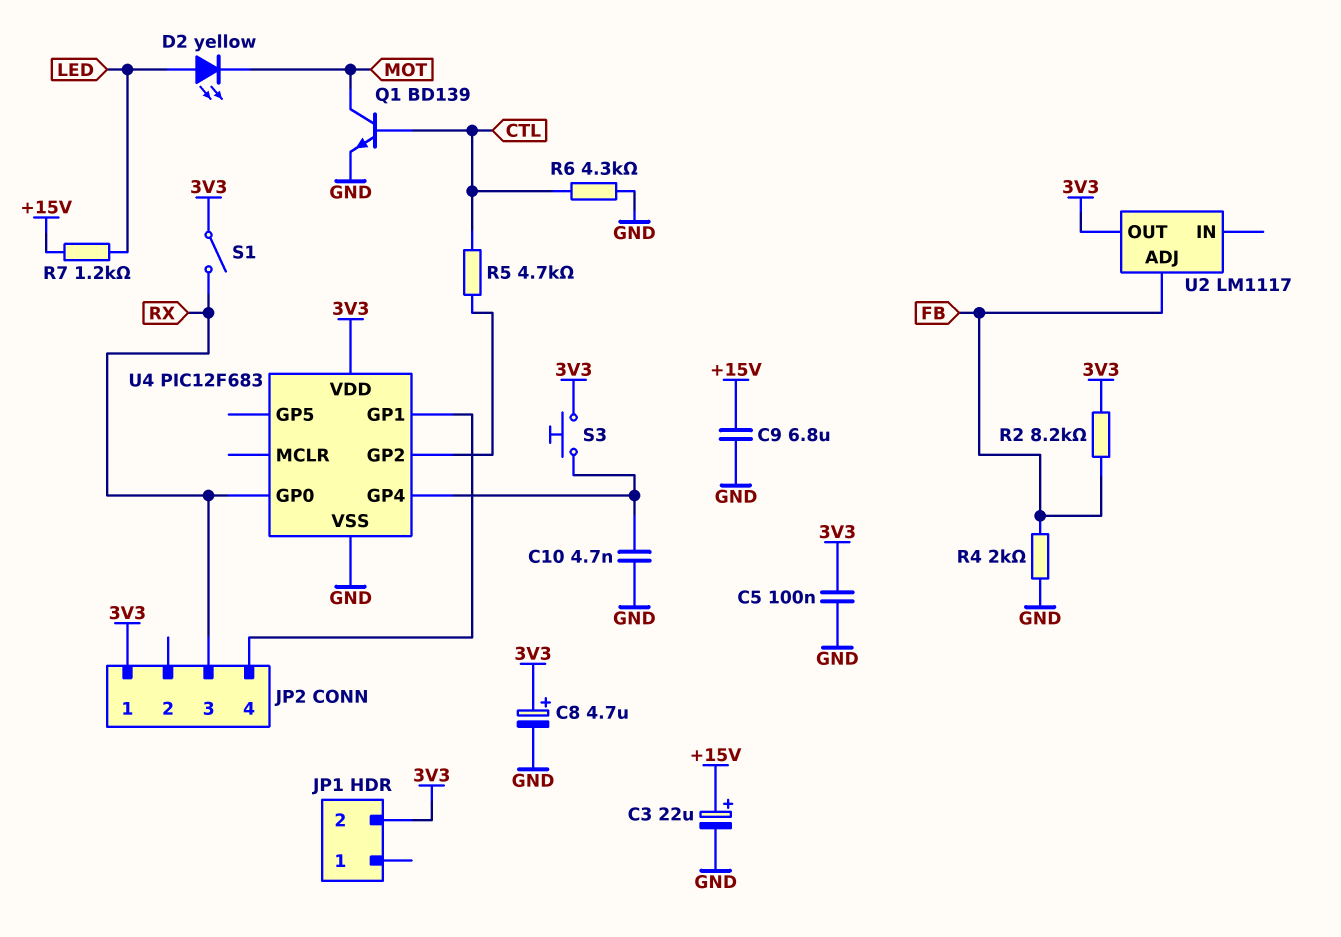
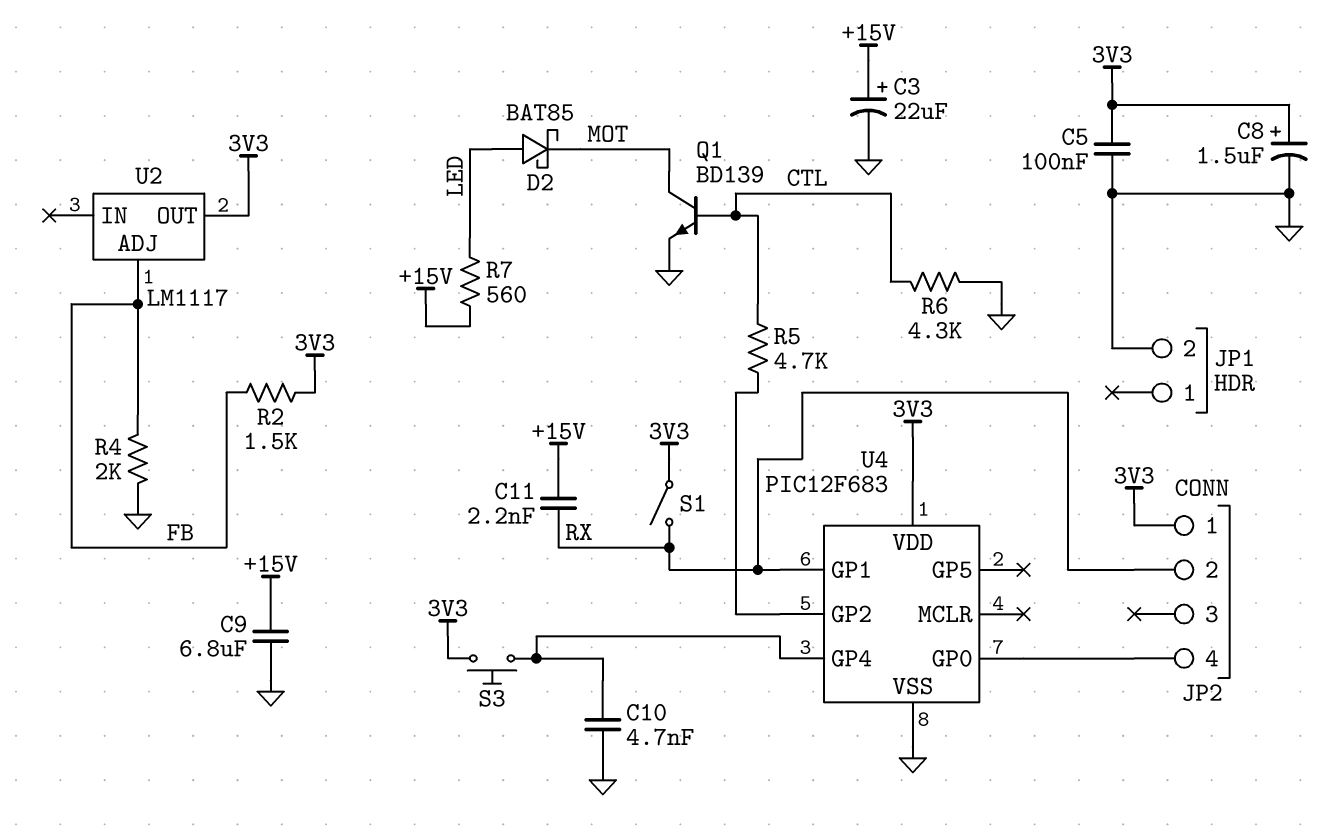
C8: 4.7uF (plus 3V3, minus GND) -> 1.5uF (plus 3V3, minus GND)
C11: none -> 2.2nF (+15V, RX)
D2: LED yellow (A LED, K MOT) -> schottky BAT85 (A LED, K MOT)
JP1 pin 2: 3V3 -> GND
JP2 pin 2: none -> RX
JP2 pin 3: RX -> none
R2: 8.2k (3V3, FB) -> 1.5k (3V3, FB)
R7: 1.2k (+15V, LED) -> 560 (+15V, LED)
U4 pin GP0: RX -> JP2/4
U4 pin GP1: JP2/4 -> RX

